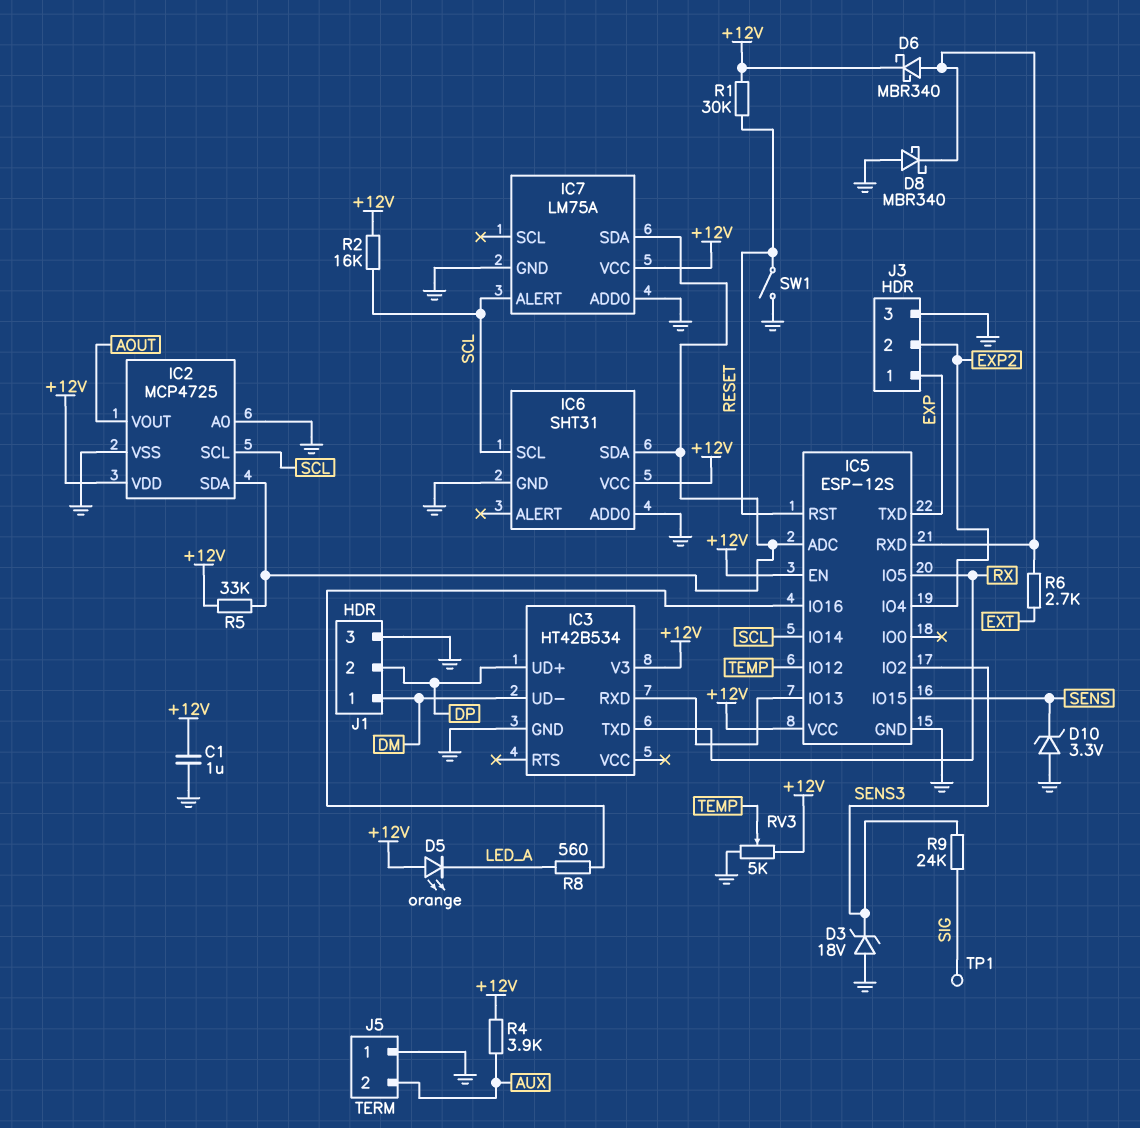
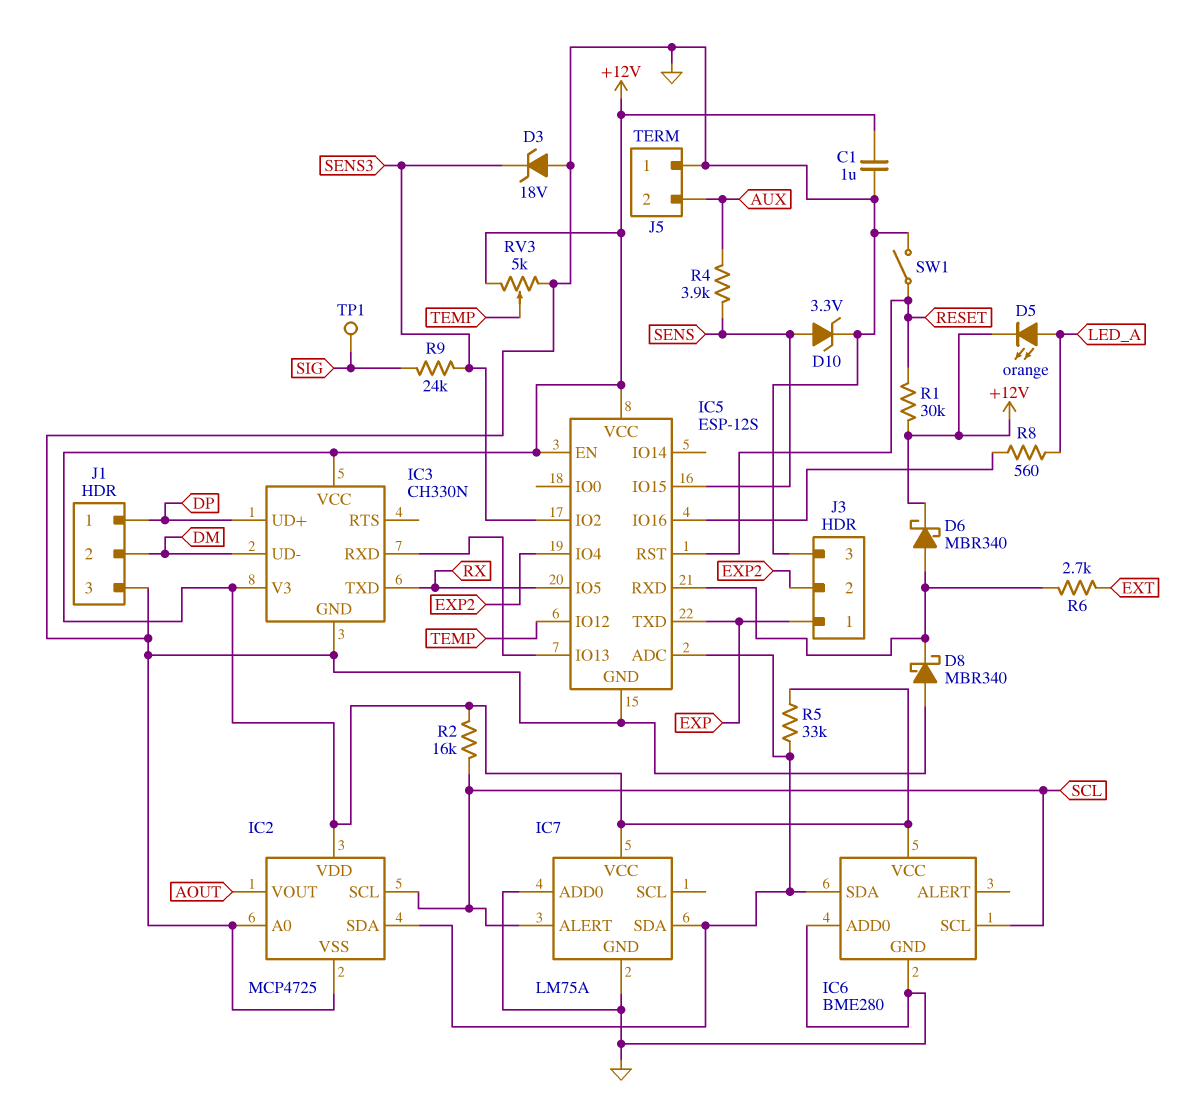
D5: LED orange (A +12V, K LED_A) -> LED orange (A LED_A, K +12V)
D10: zener 3.3V (A GND, K SENS) -> zener 3.3V (A SENS, K GND)
IC3: HT42B534 -> CH330N
IC3 pin VCC: none -> +12V
IC5 pin IO14: SCL -> none
IC6: SHT31 -> BME280
J1 pin 1: DM -> DP
J1 pin 2: DP -> DM
R4: 3.9k (+12V, AUX) -> 3.9k (AUX, SENS)

